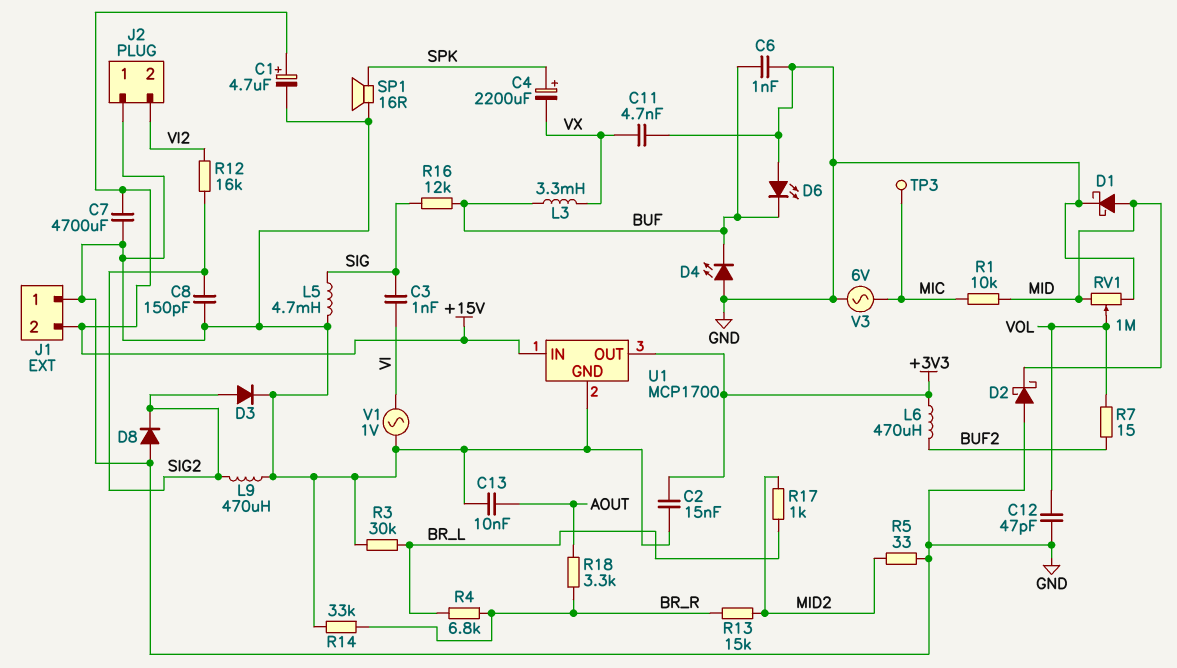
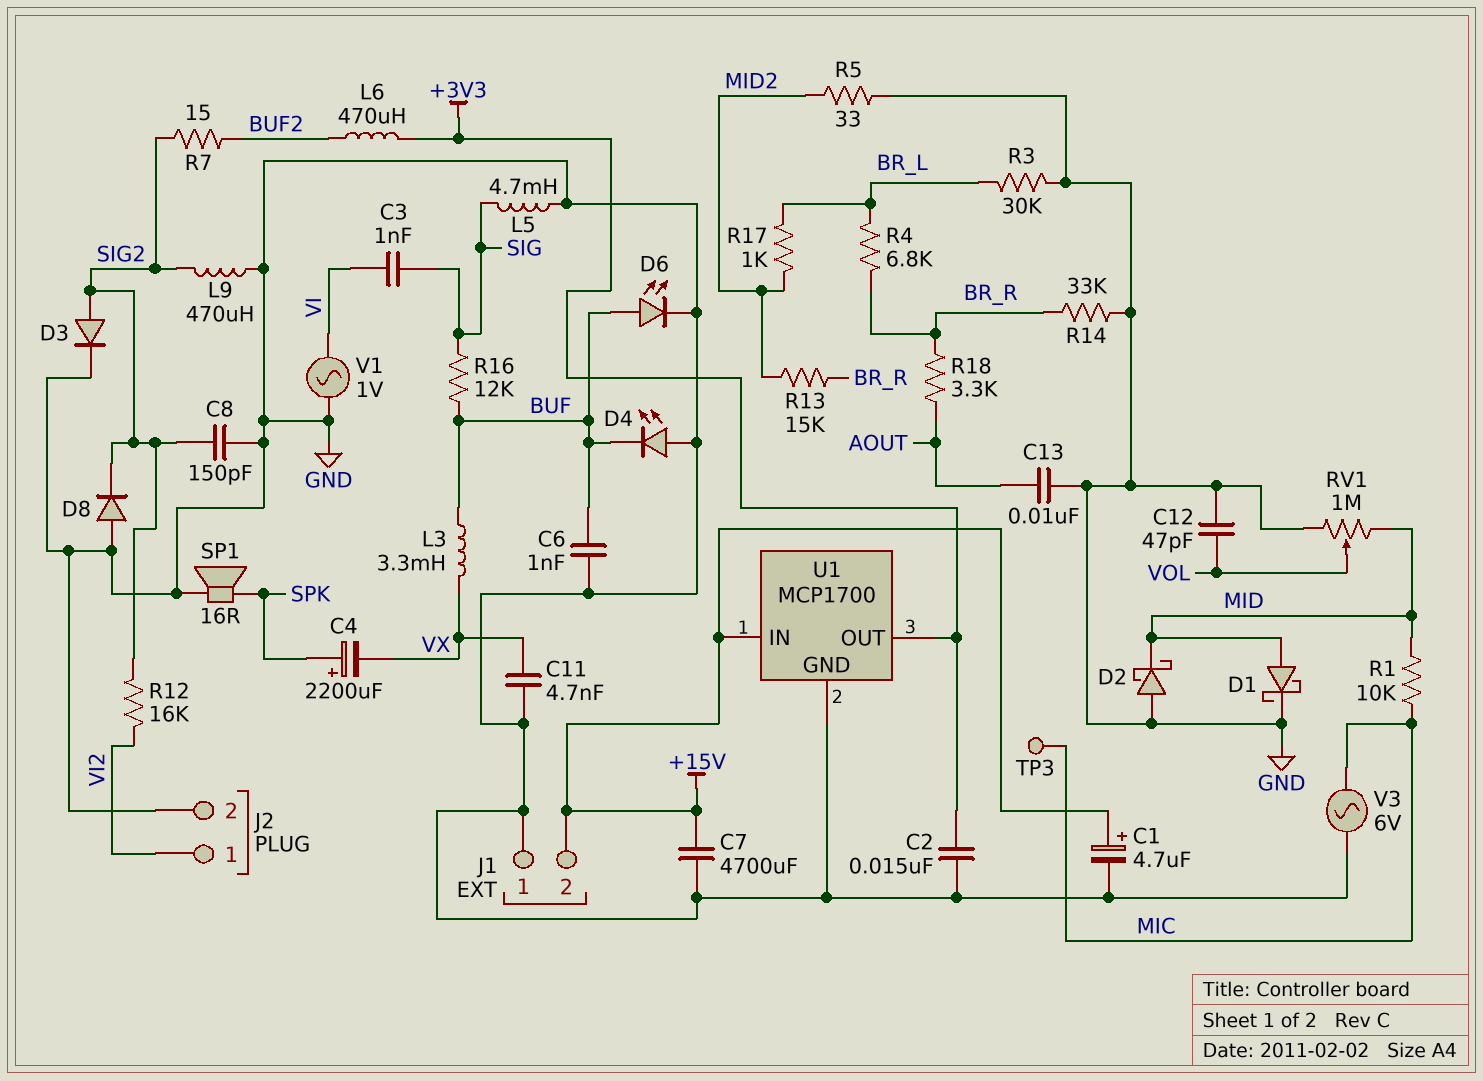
D6: LED (A GND, K BUF) -> LED (A BUF, K GND)
J2 pin 1: GND -> VI2
J2 pin 2: VI2 -> GND
R7: 15 (BUF2, VOL) -> 15 (BUF2, SIG2)

